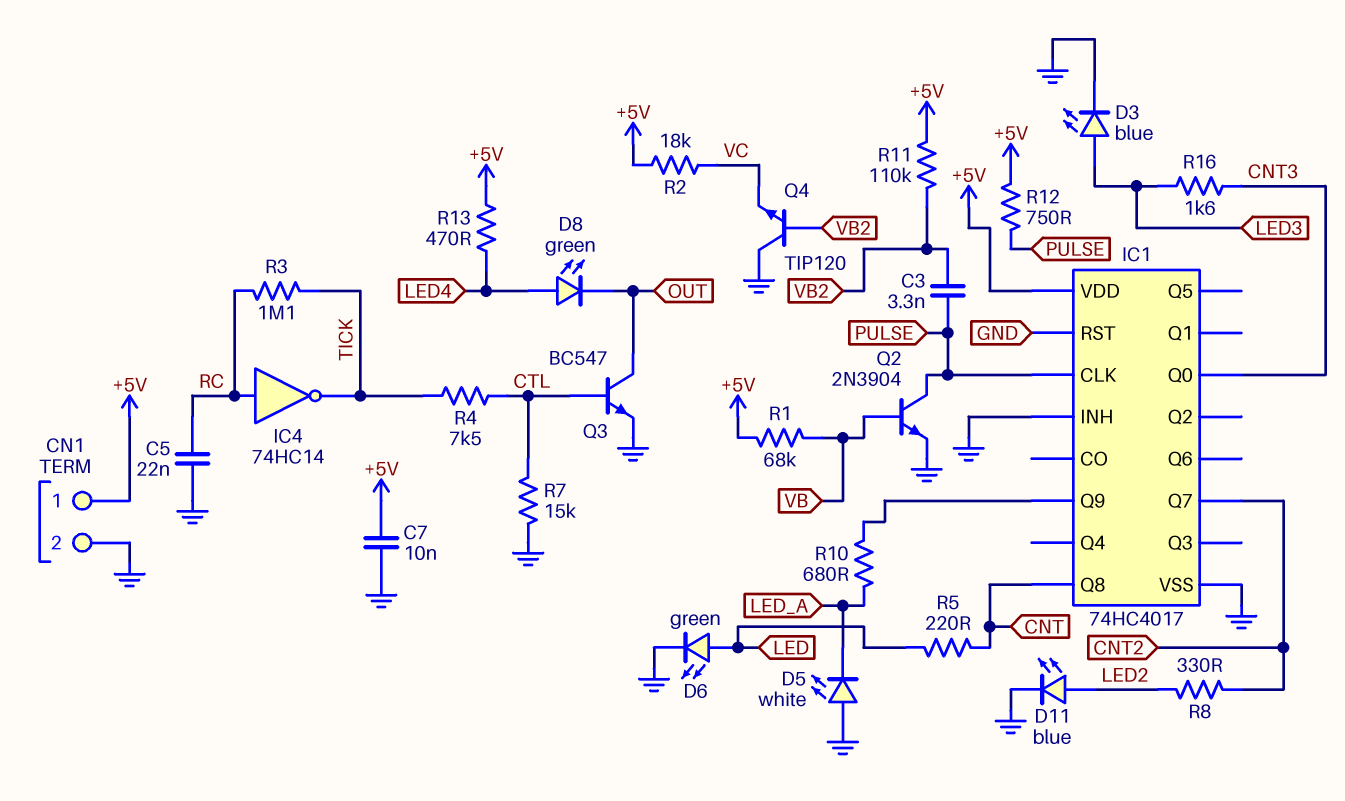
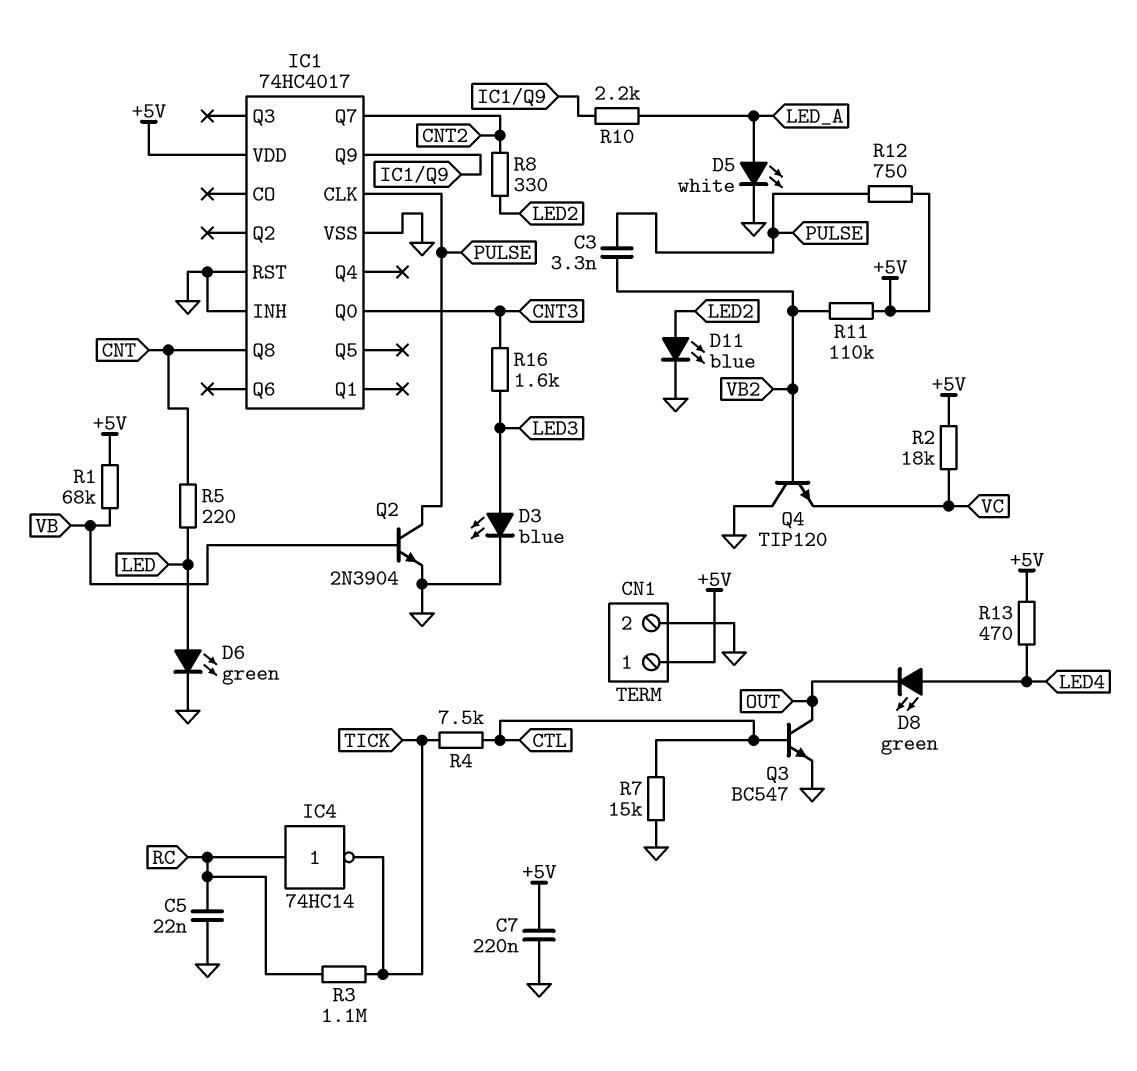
C7: 10nF (+5V, GND) -> 220nF (+5V, GND)
D5: LED white (A GND, K LED_A) -> LED white (A LED_A, K GND)
R10: 680 (IC1/Q9, LED_A) -> 2.2k (IC1/Q9, LED_A)

